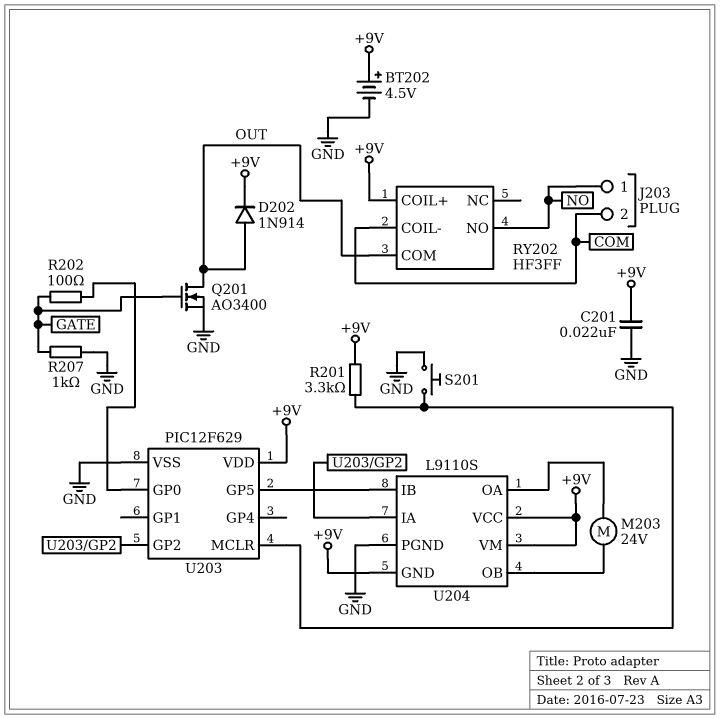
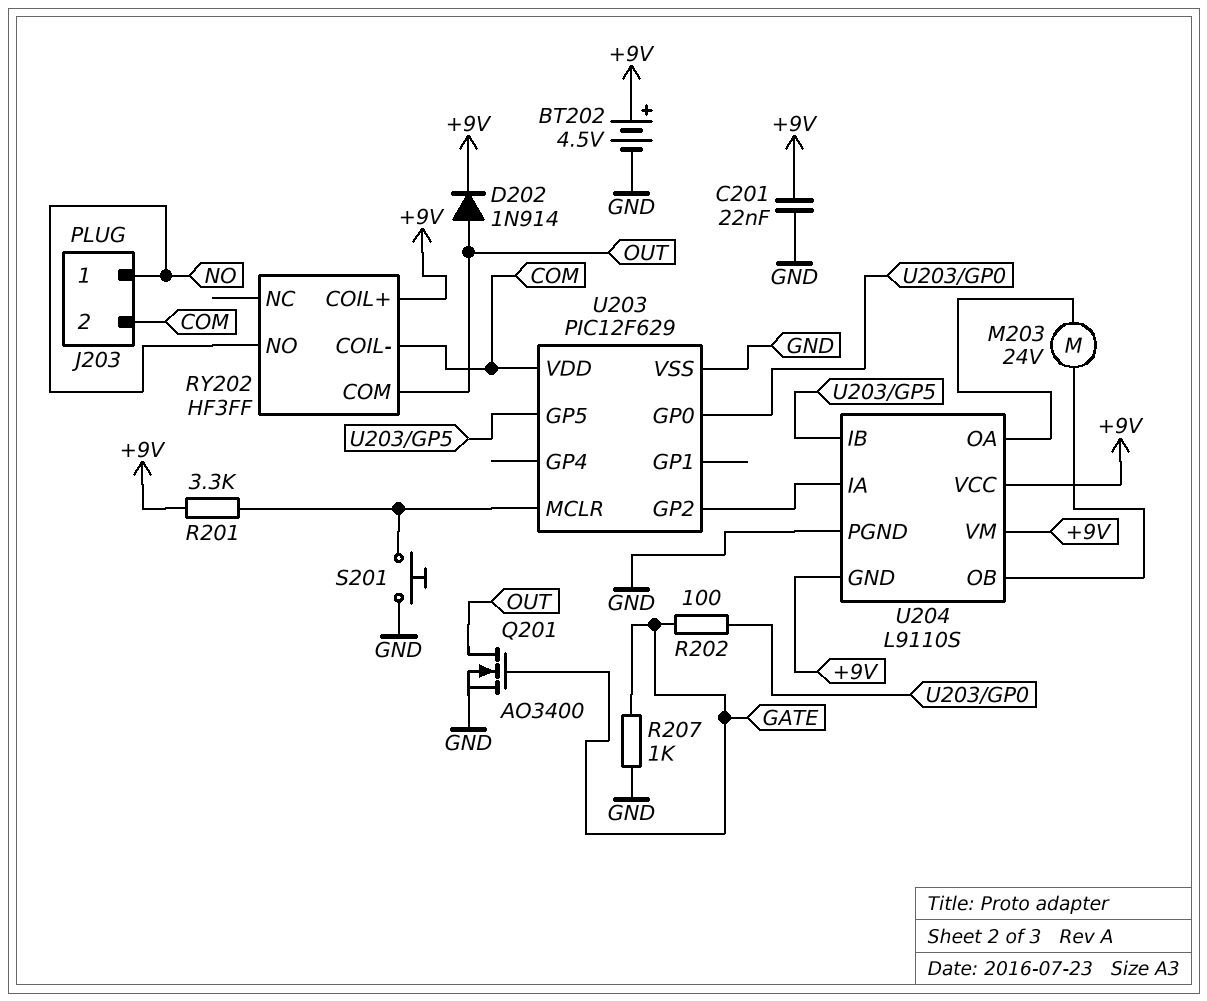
U203 pin VDD: +9V -> COM

